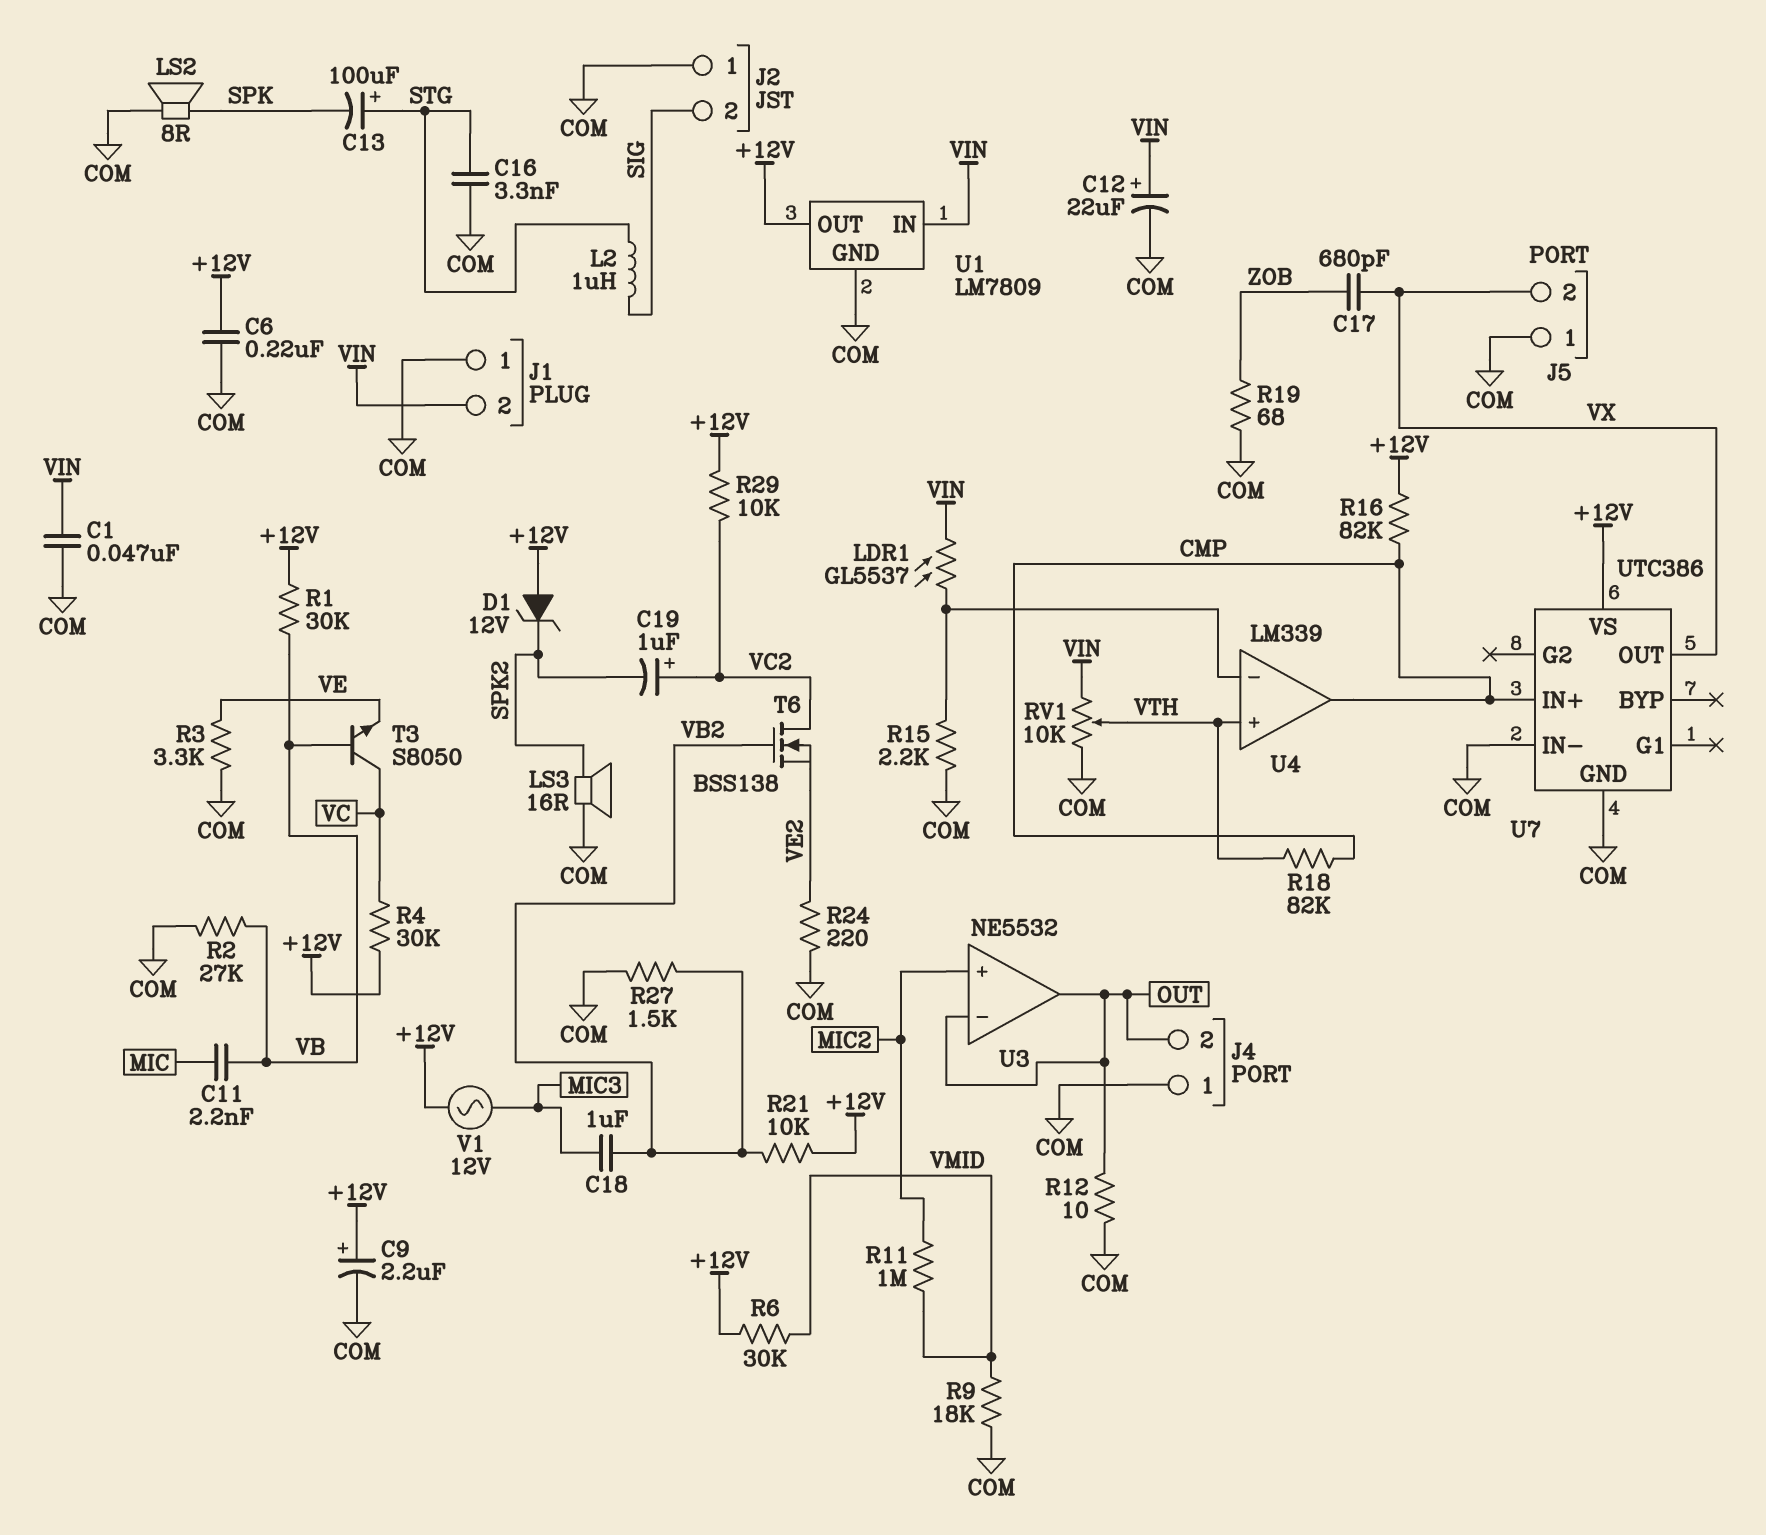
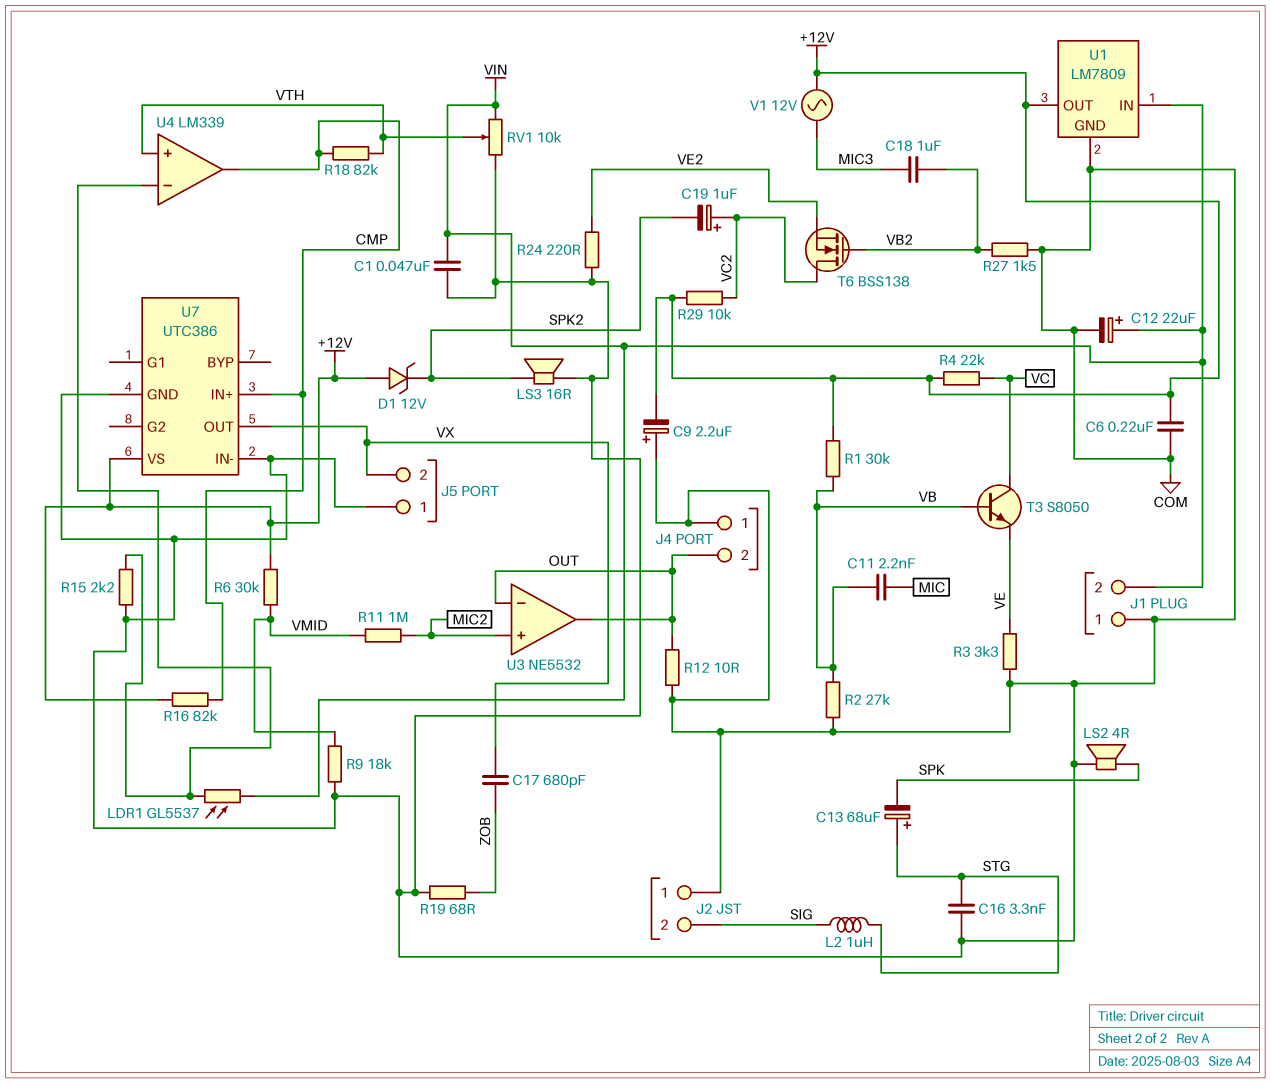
C9: 2.2uF (plus +12V, minus COM) -> 2.2uF (plus COM, minus +12V)
C13: 100uF (plus STG, minus SPK) -> 68uF (plus STG, minus SPK)
LS2: speaker 8R (COM, SPK) -> speaker 4R (COM, SPK)
R4: 30k (+12V, VC) -> 22k (+12V, VC)
R21: 10k (+12V, VB2) -> none

